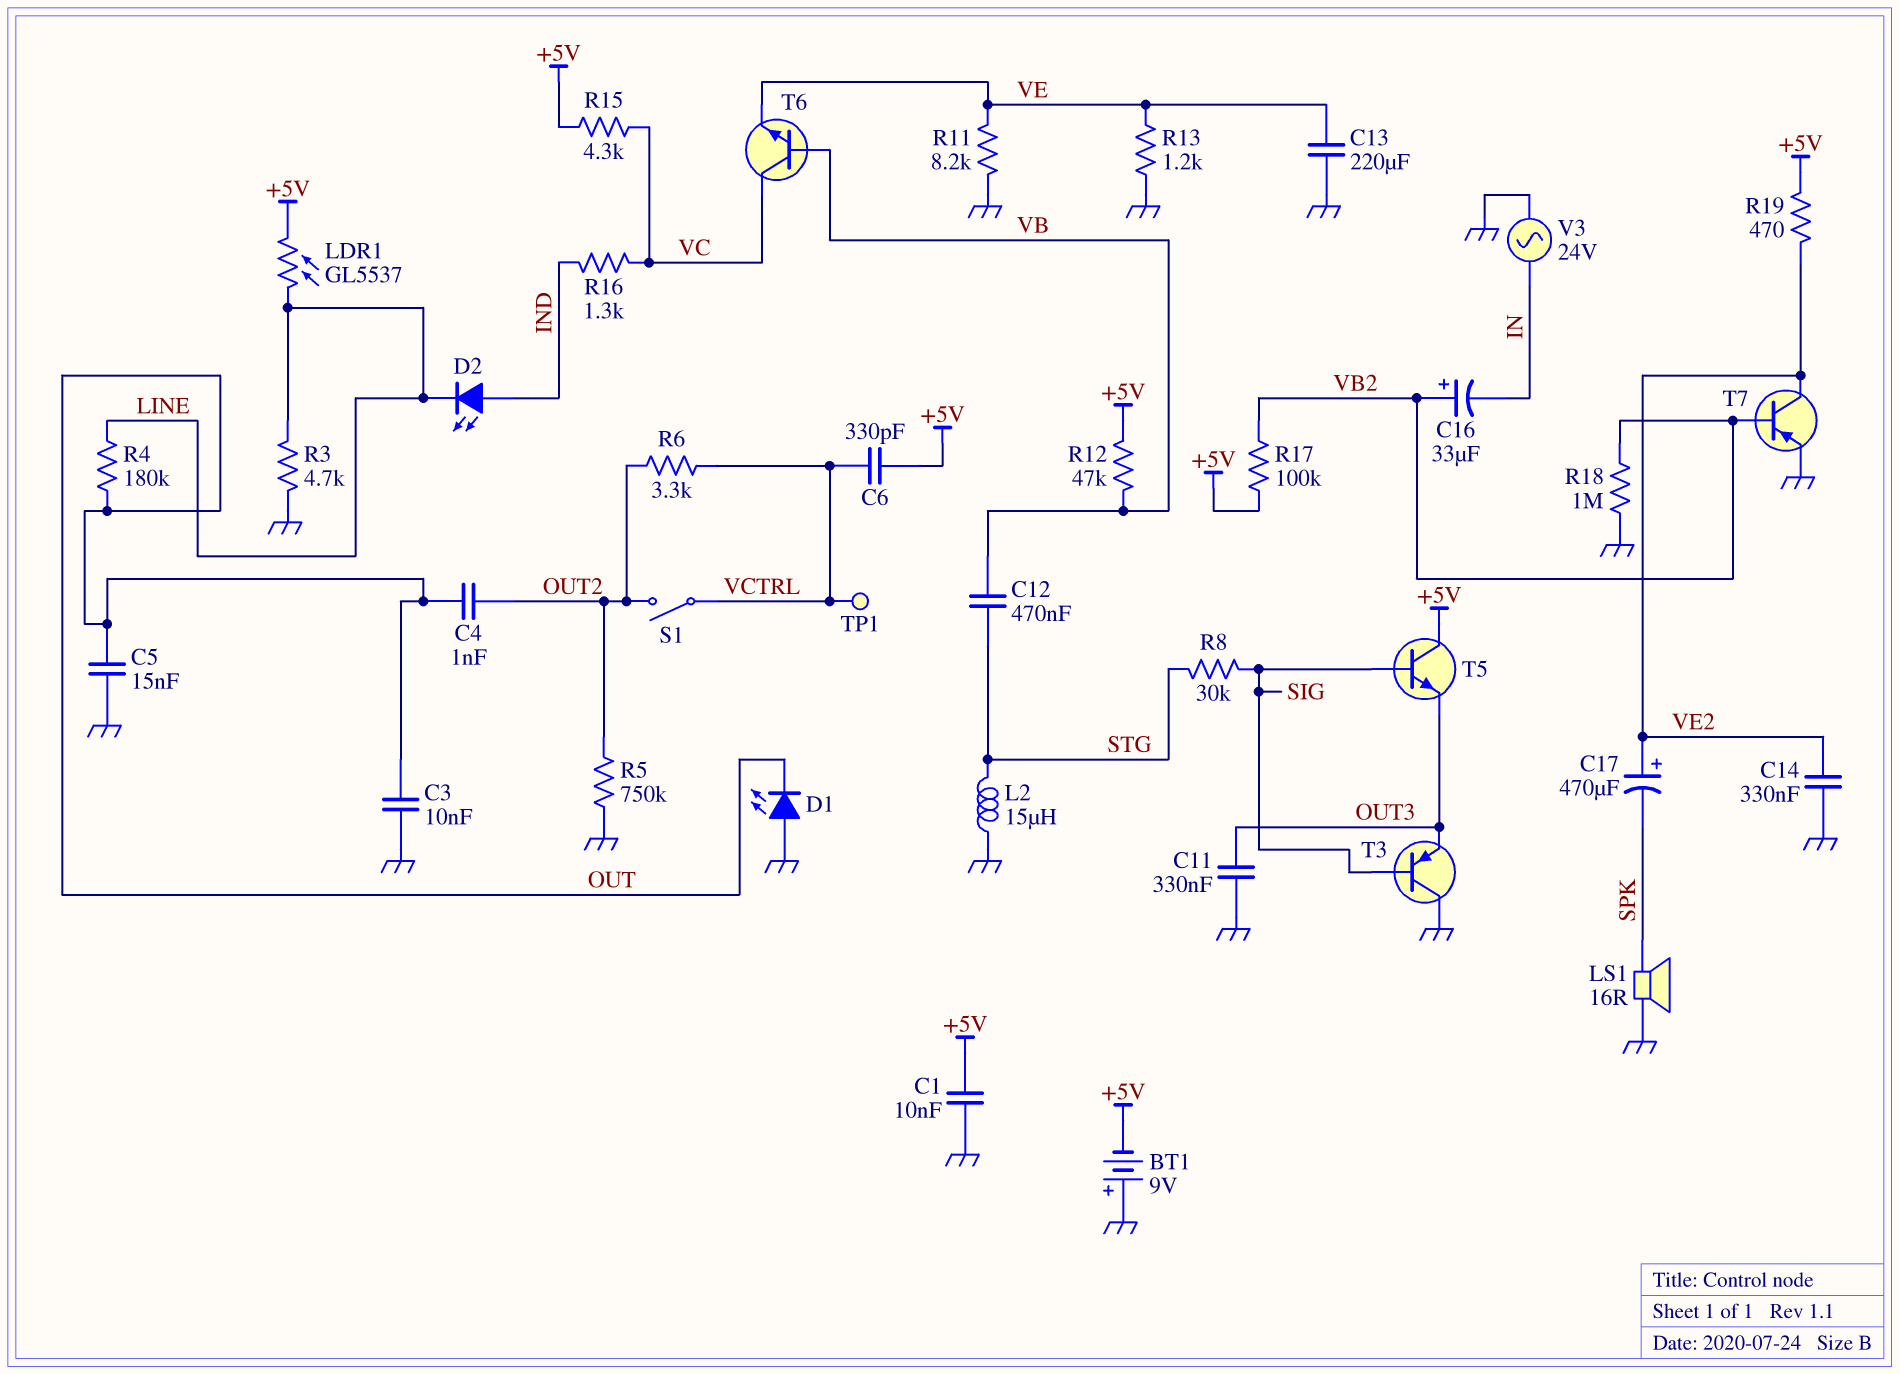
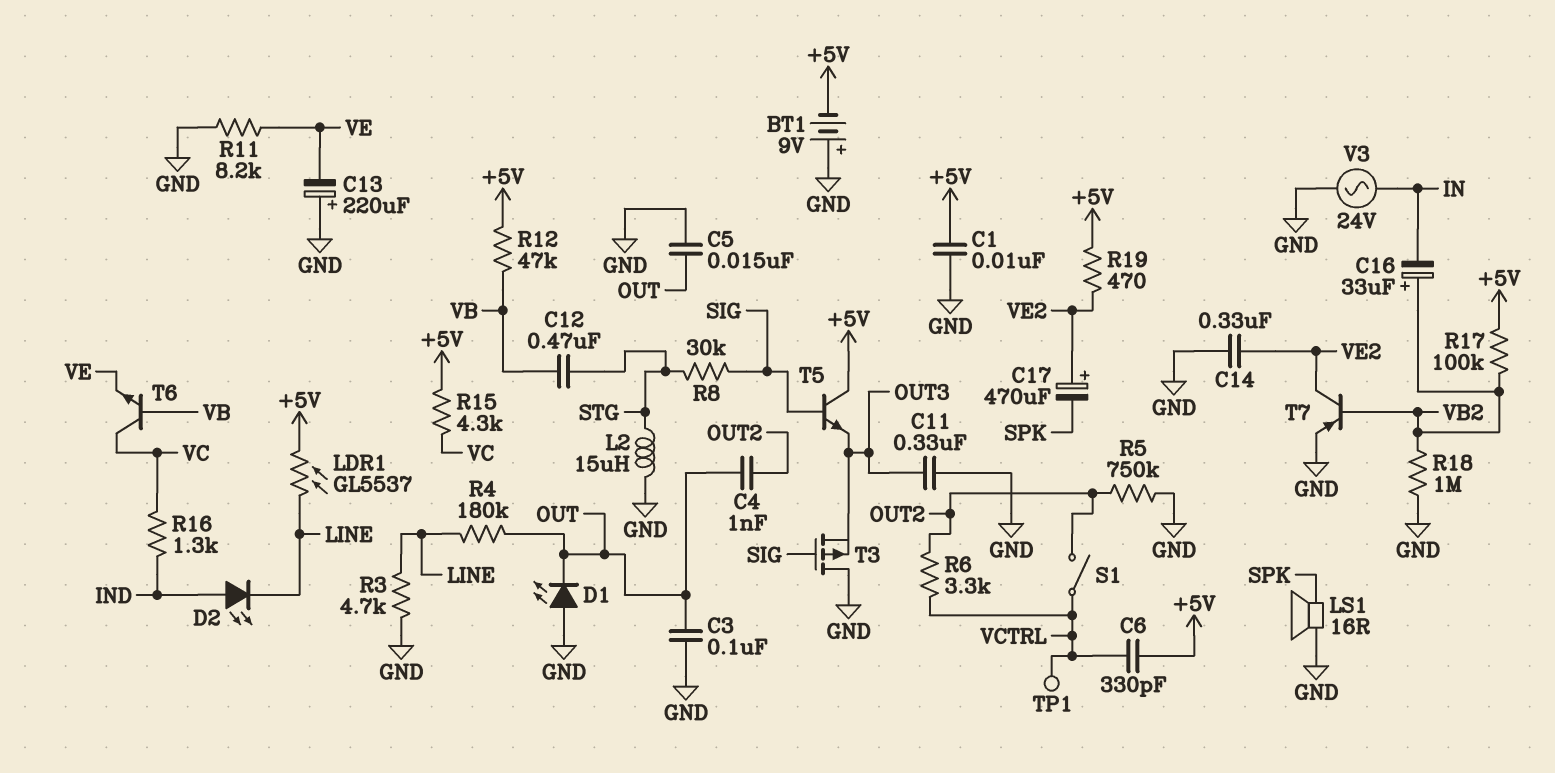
C3: 10nF (GND, OUT) -> 100nF (GND, OUT)
C13: 220uF (GND, VE) -> 220uF (plus GND, minus VE)
R13: 1.2k (GND, VE) -> none
T3: PNP (B SIG, C GND, E OUT3) -> PMOS (G SIG, D GND, S OUT3)

